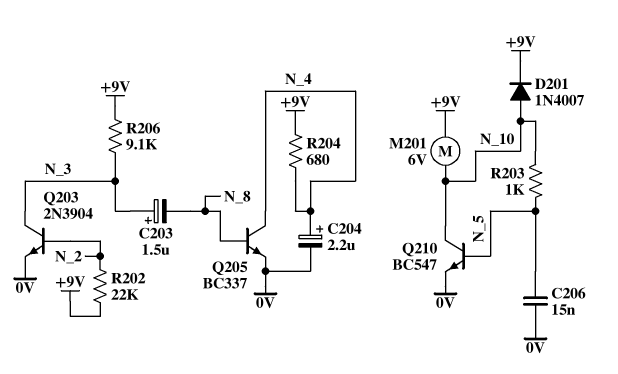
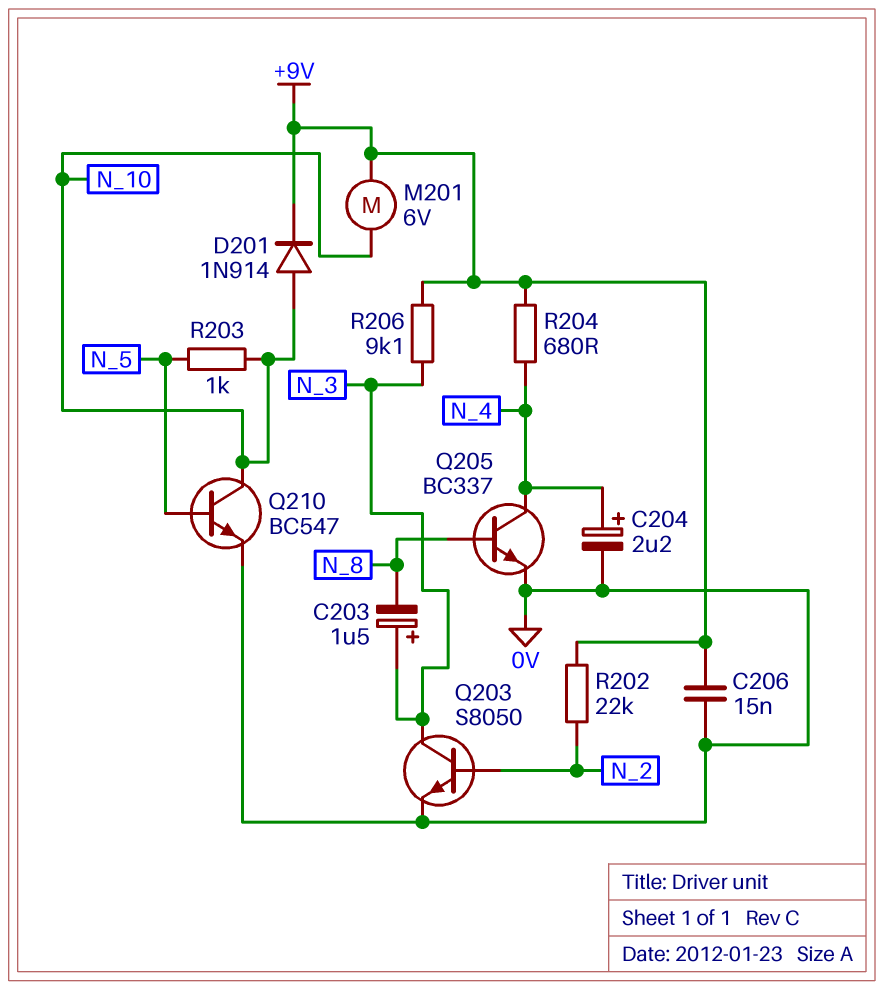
C206: 15nF (0V, N_5) -> 15nF (+9V, 0V)
D201: diode 1N4007 (A N_10, K +9V) -> diode 1N914 (A N_10, K +9V)
Q203: NPN 2N3904 (B N_2, C N_3, E 0V) -> NPN S8050 (B N_2, C N_3, E 0V)

